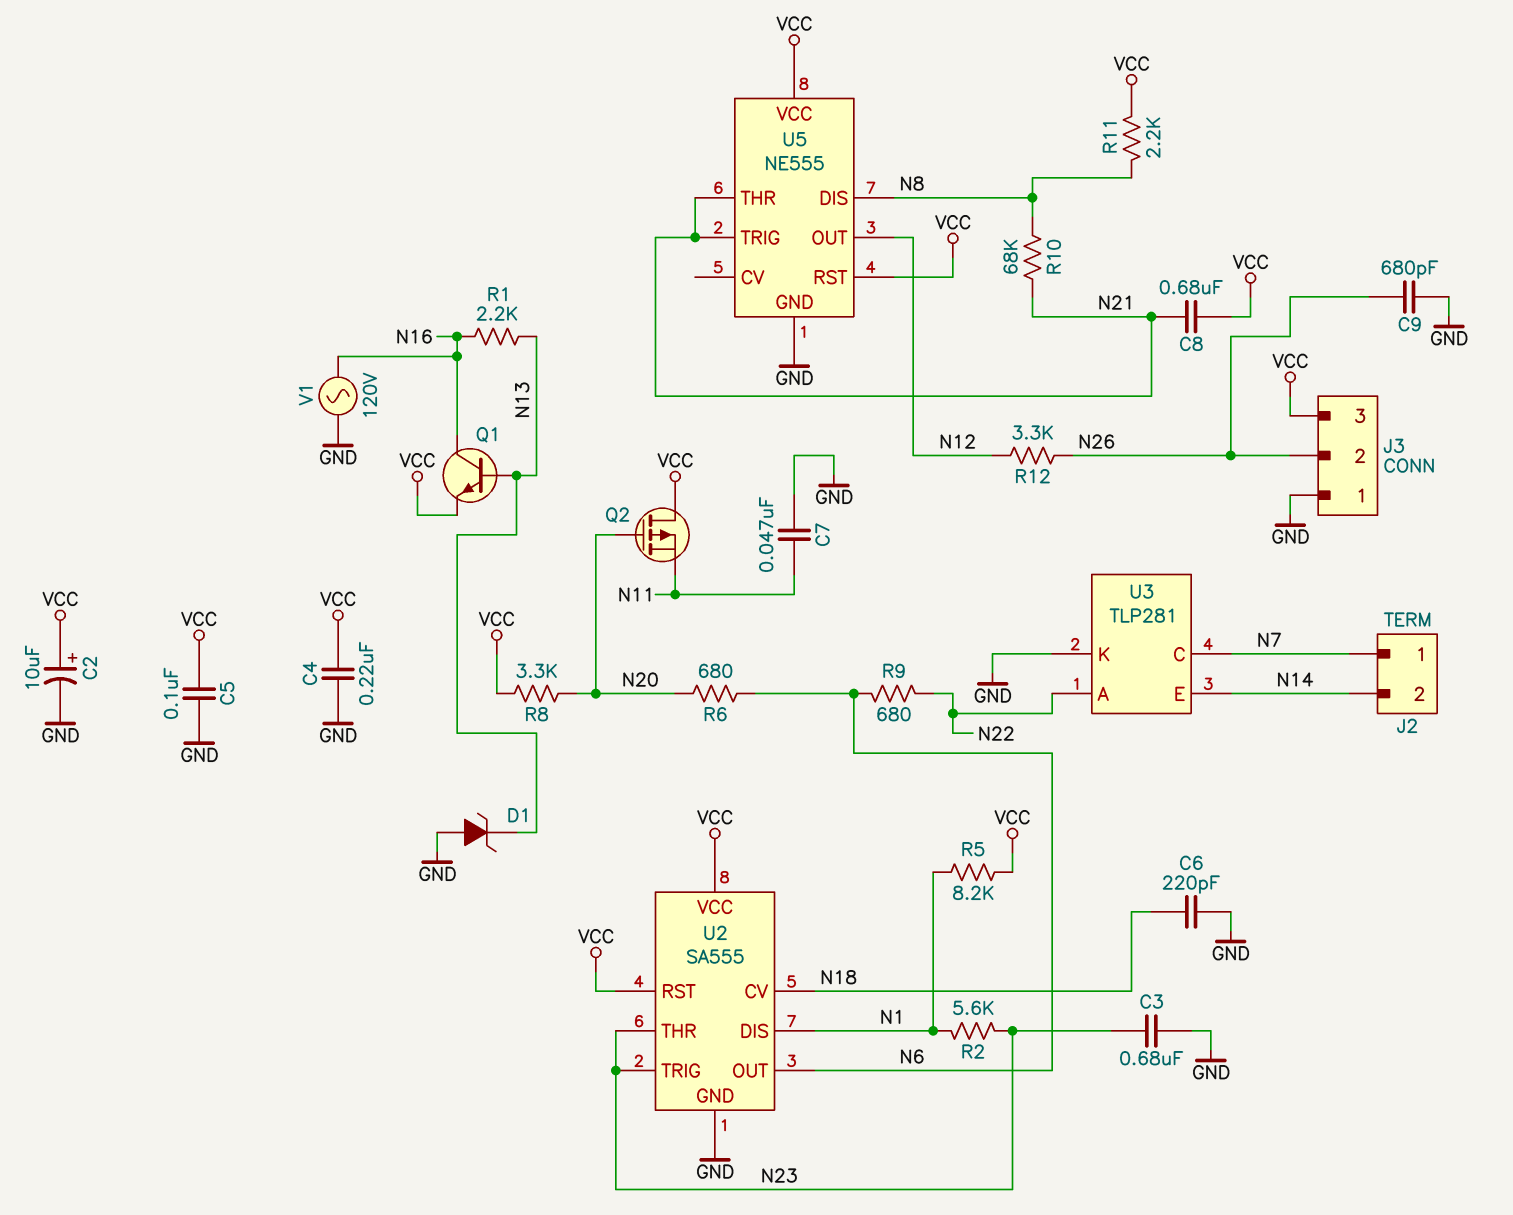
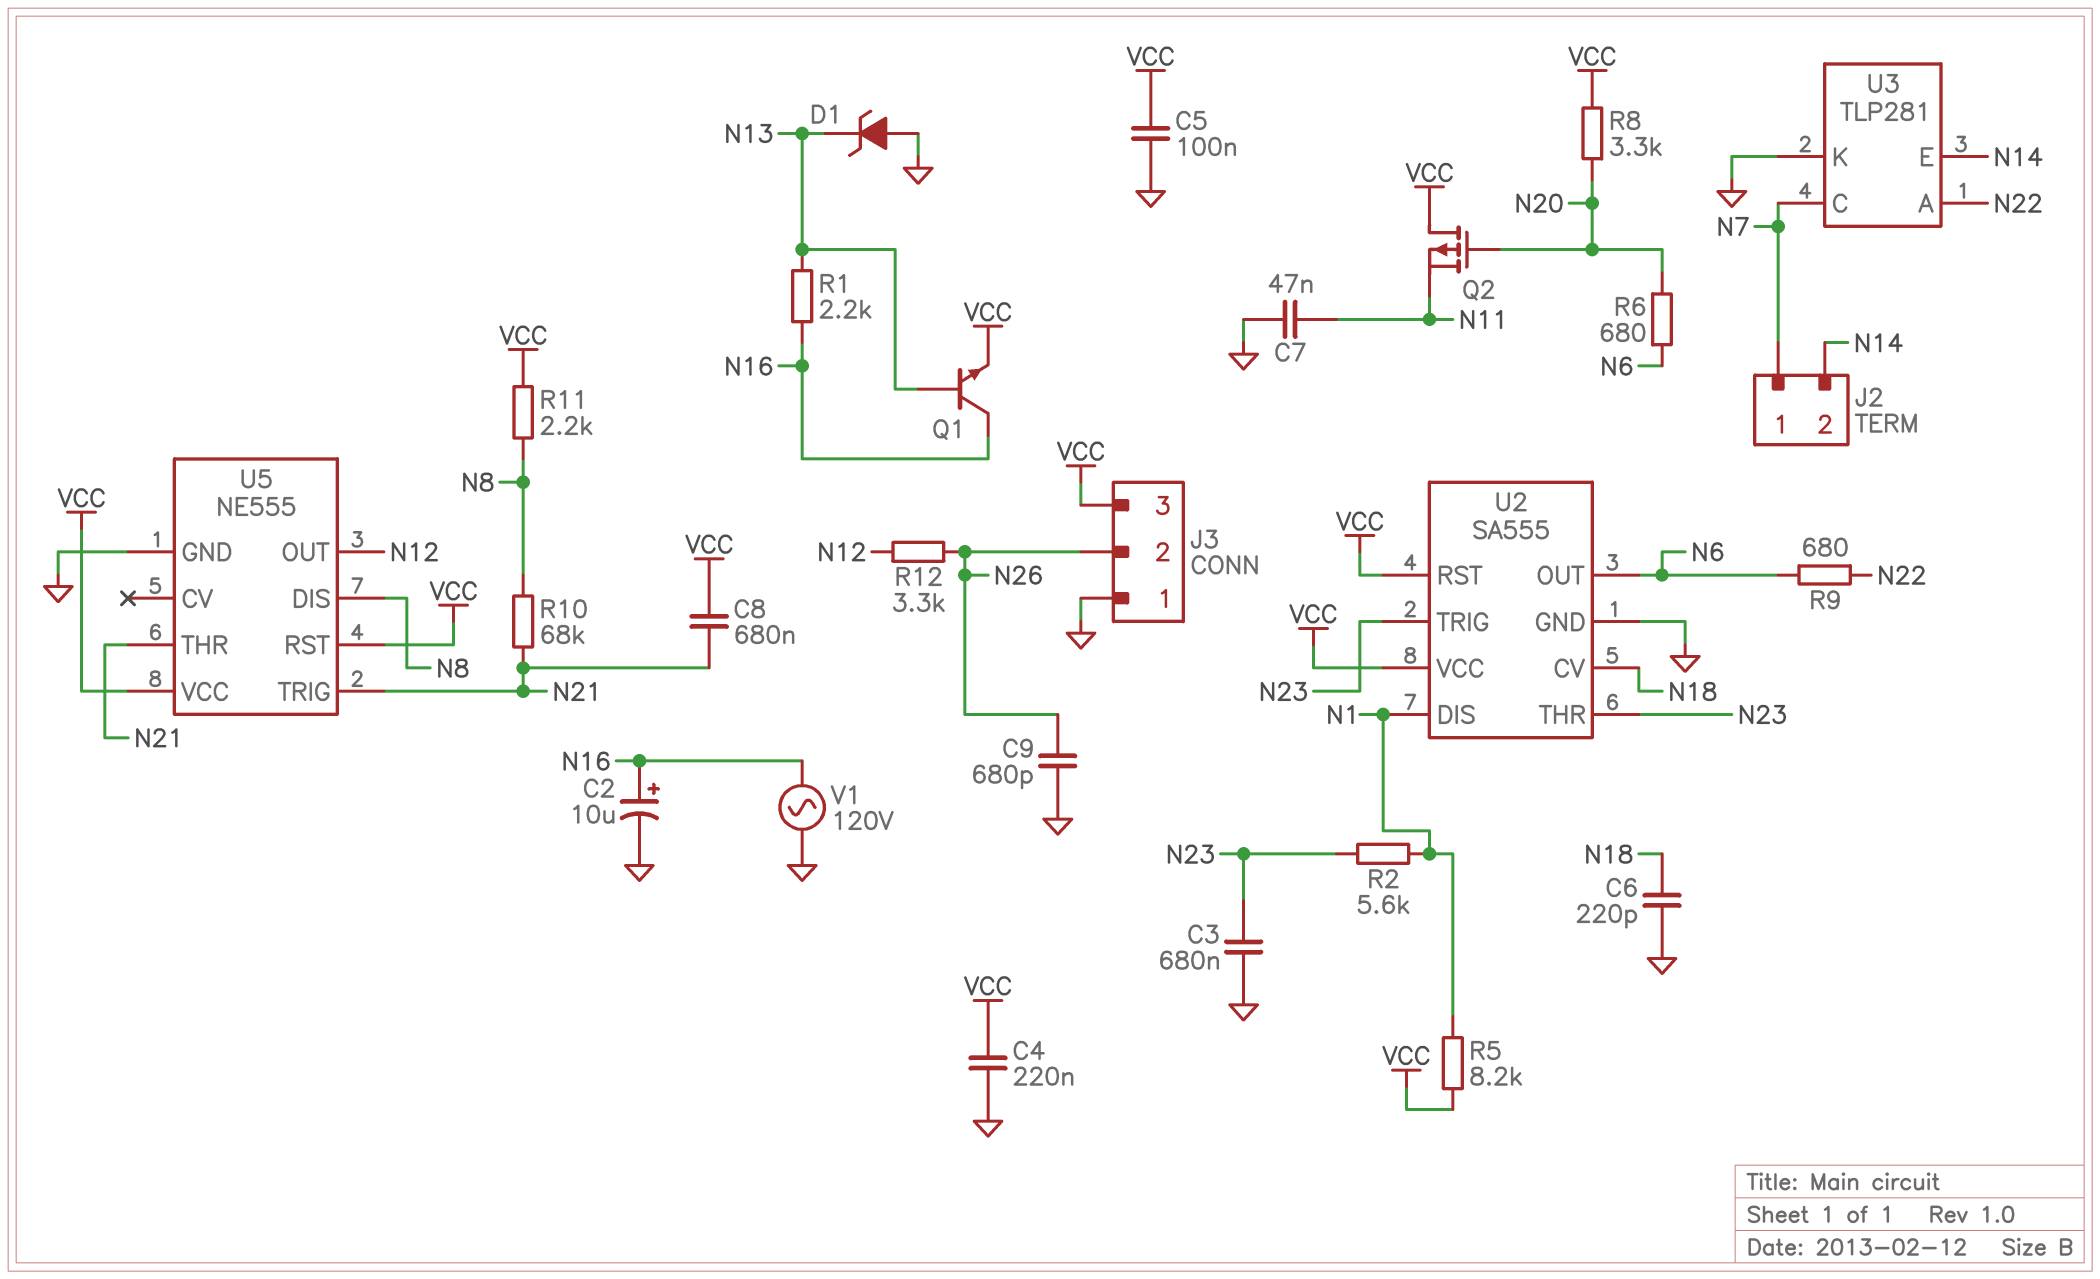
C2: 10uF (plus VCC, minus GND) -> 10uF (plus N16, minus GND)

